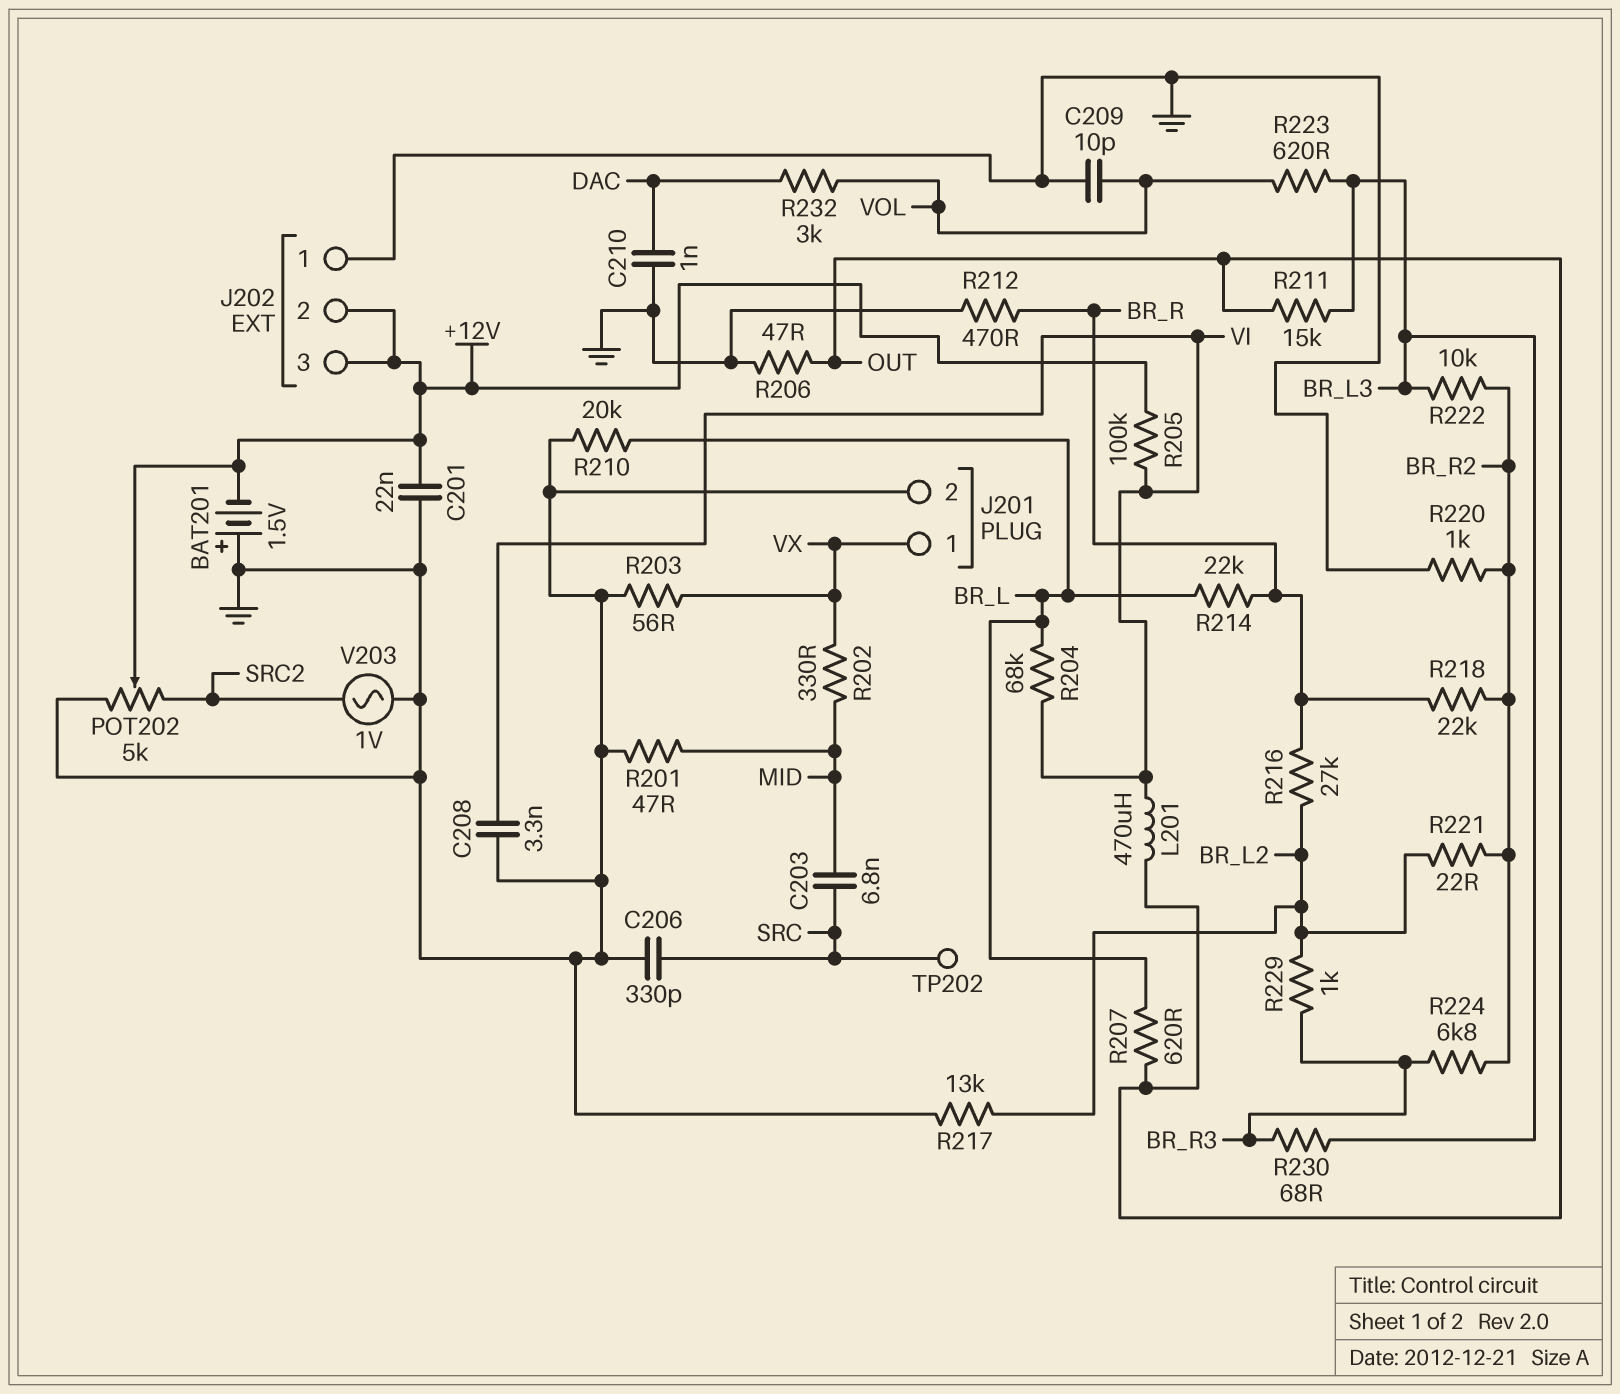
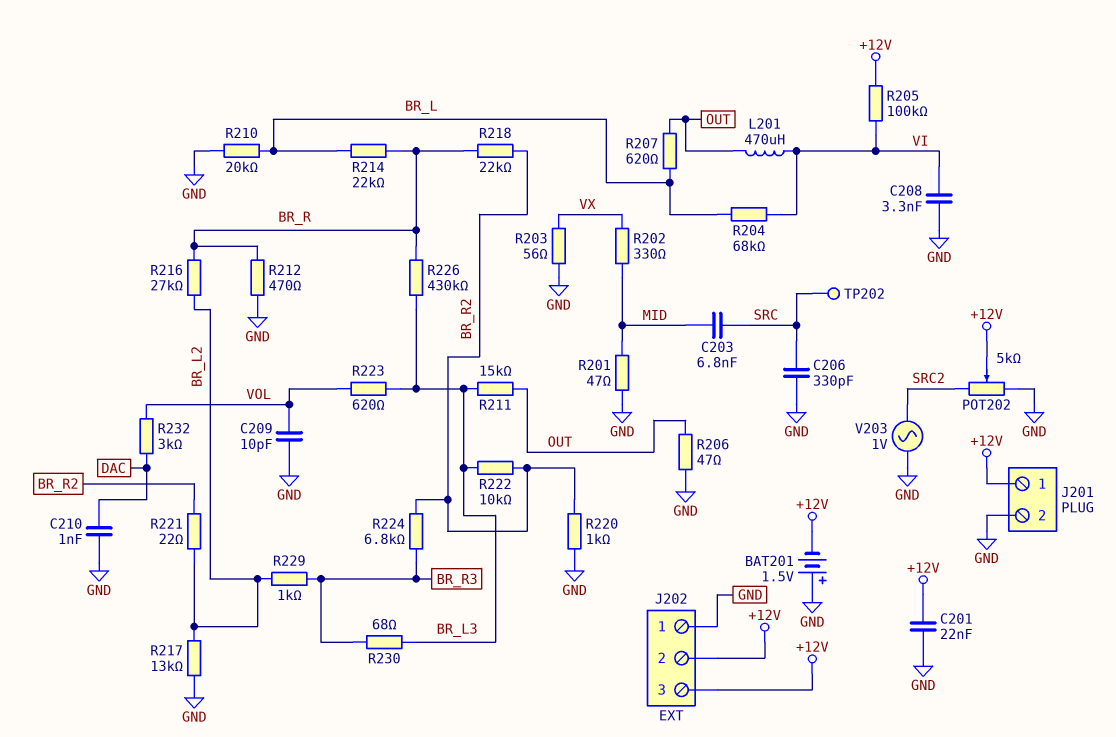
J201 pin 1: VX -> +12V
R226: none -> 430k (BR_L3, BR_R)

